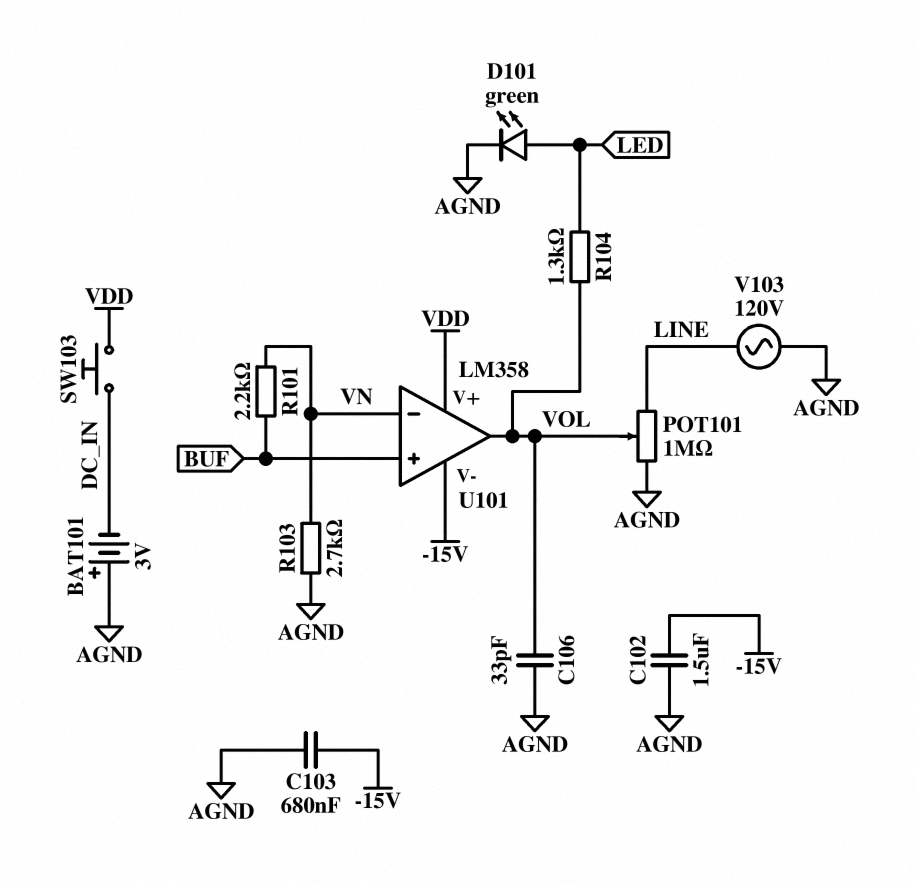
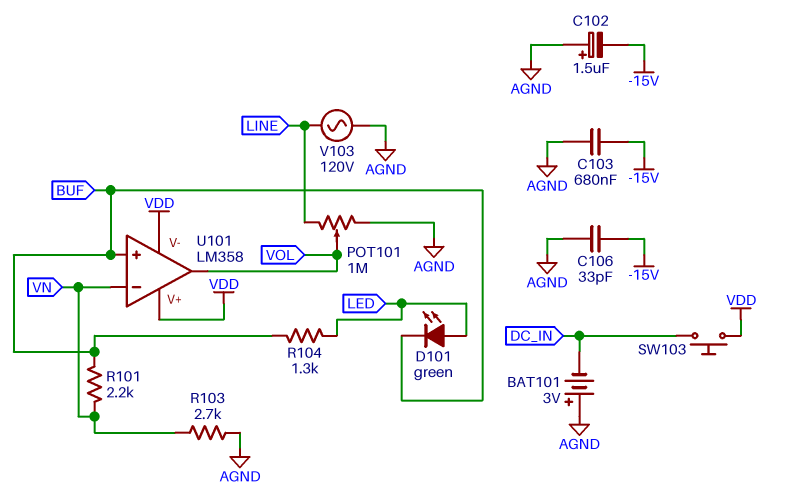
C102: 1.5uF (-15V, AGND) -> 1.5uF (plus AGND, minus -15V)
C106: 33pF (AGND, VOL) -> 33pF (-15V, AGND)
D101: LED green (A LED, K AGND) -> LED green (A LED, K BUF)
R104: 1.3k (LED, VOL) -> 1.3k (BUF, LED)
U101 pin V-: -15V -> VDD

